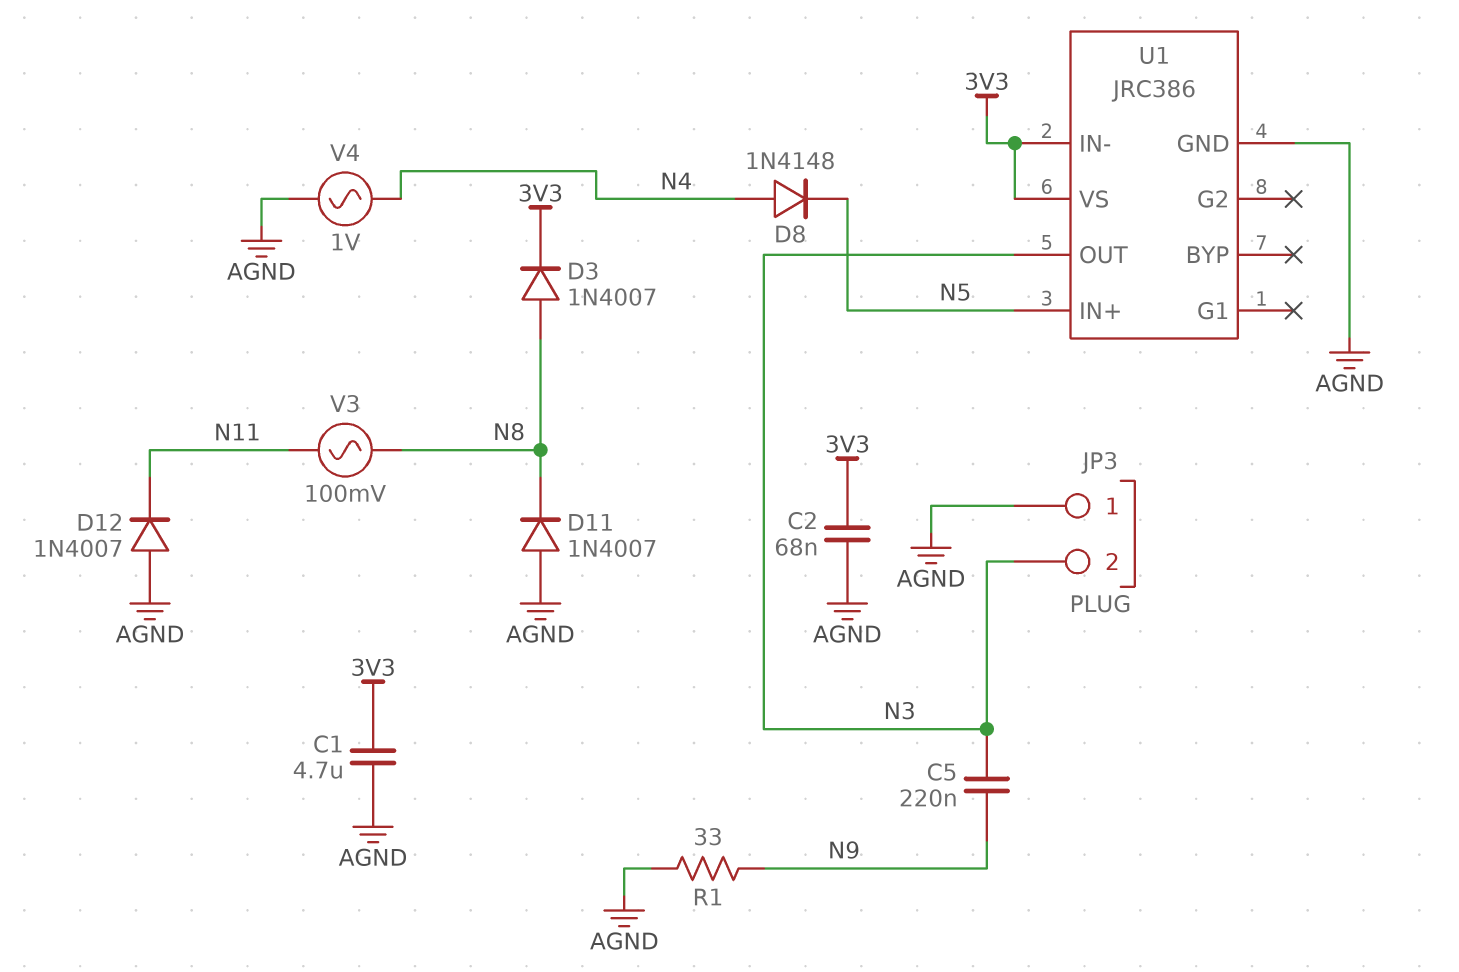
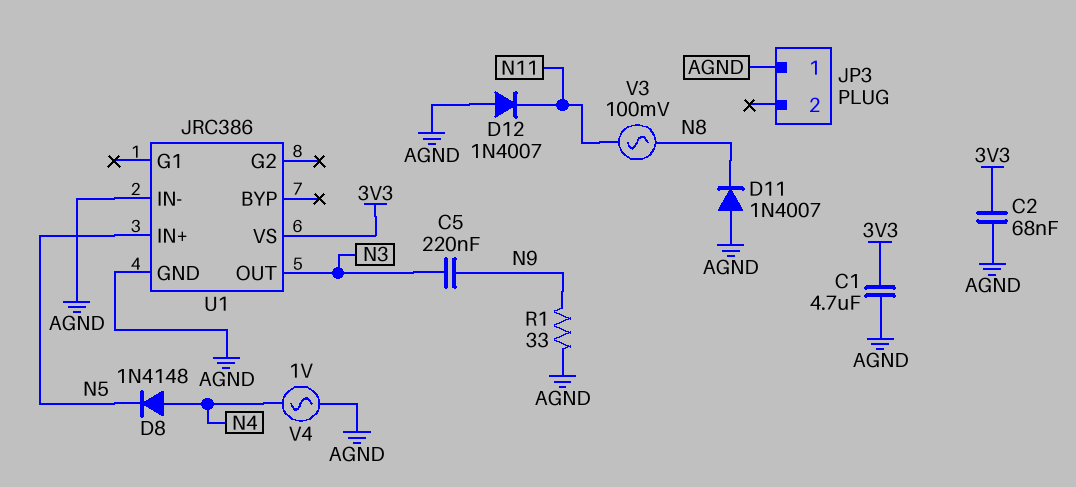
D3: diode 1N4007 (A N8, K 3V3) -> none
JP3 pin 2: N3 -> none
U1 pin IN-: 3V3 -> AGND

